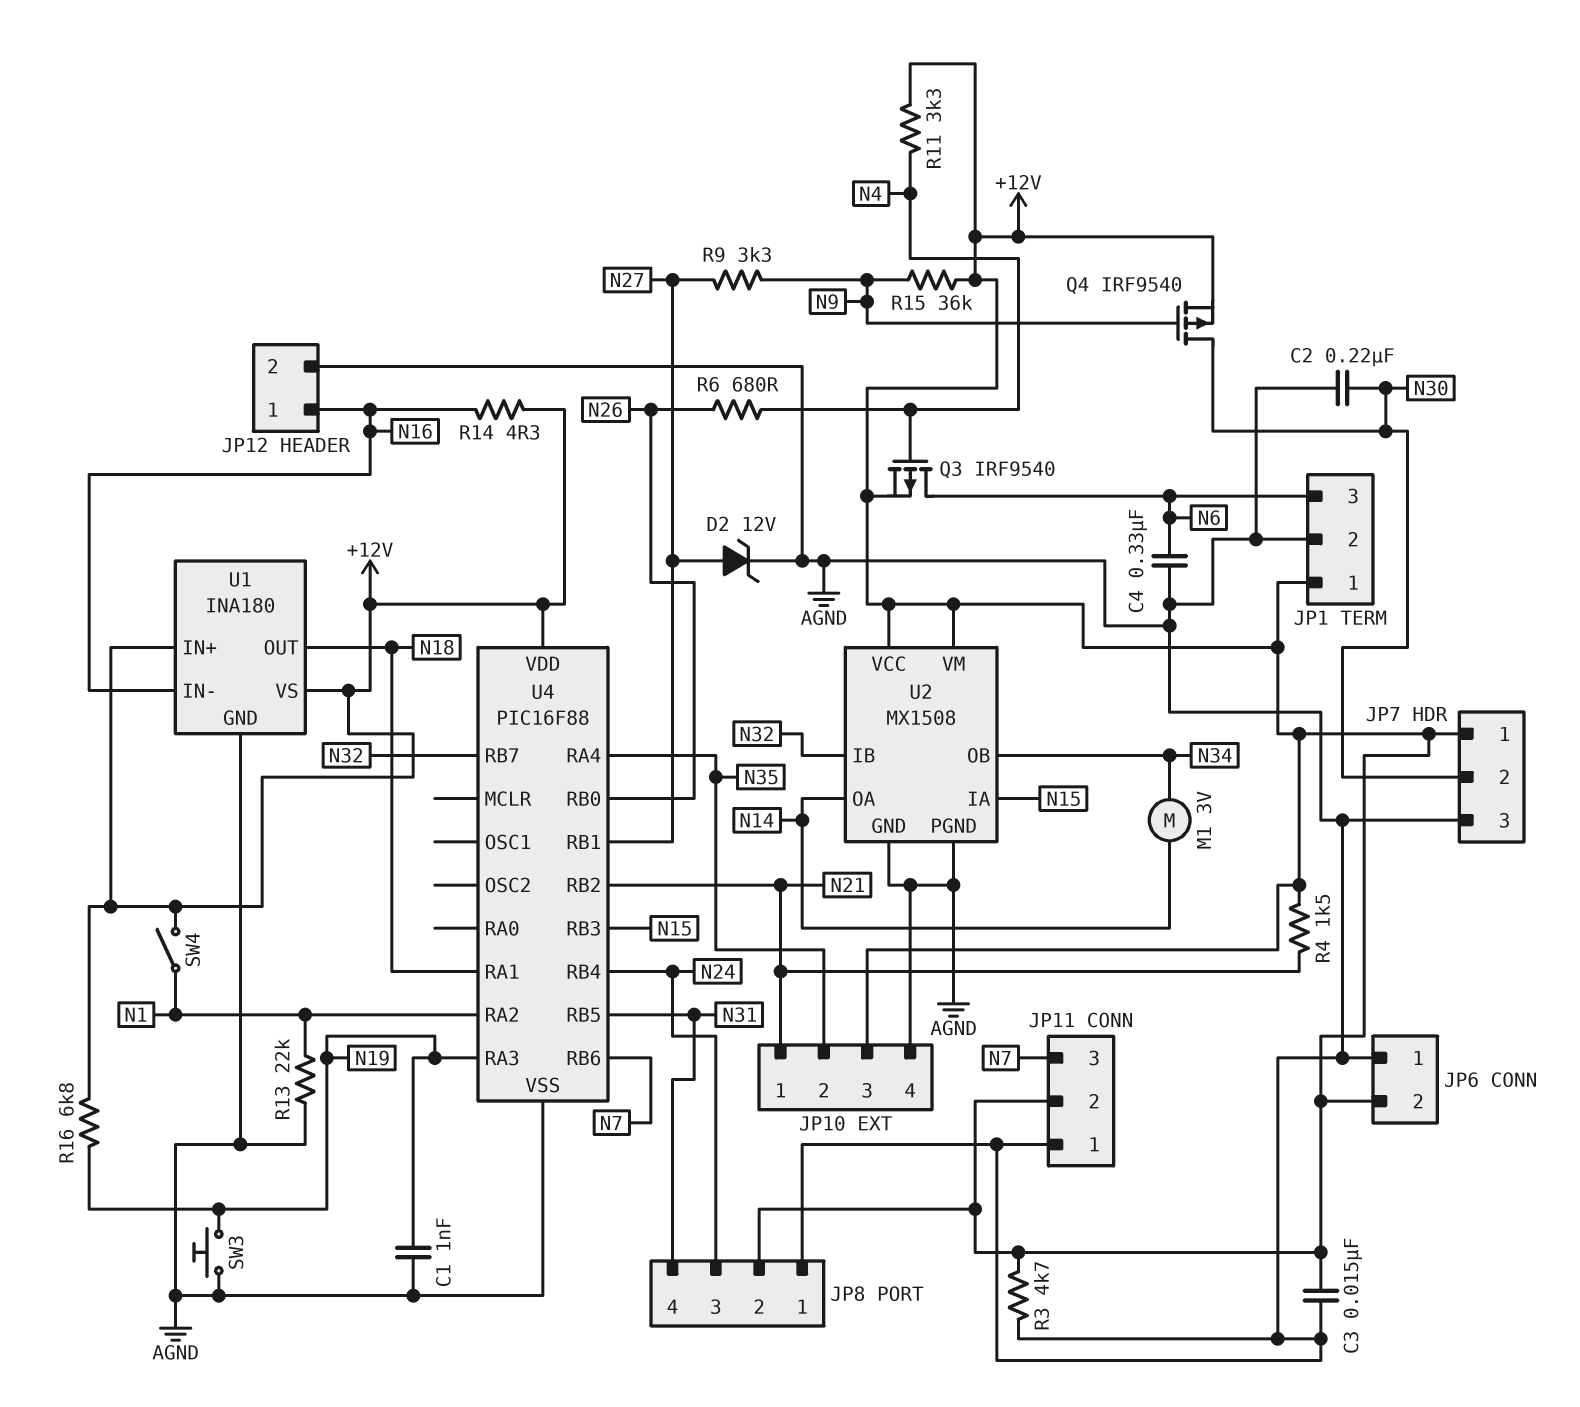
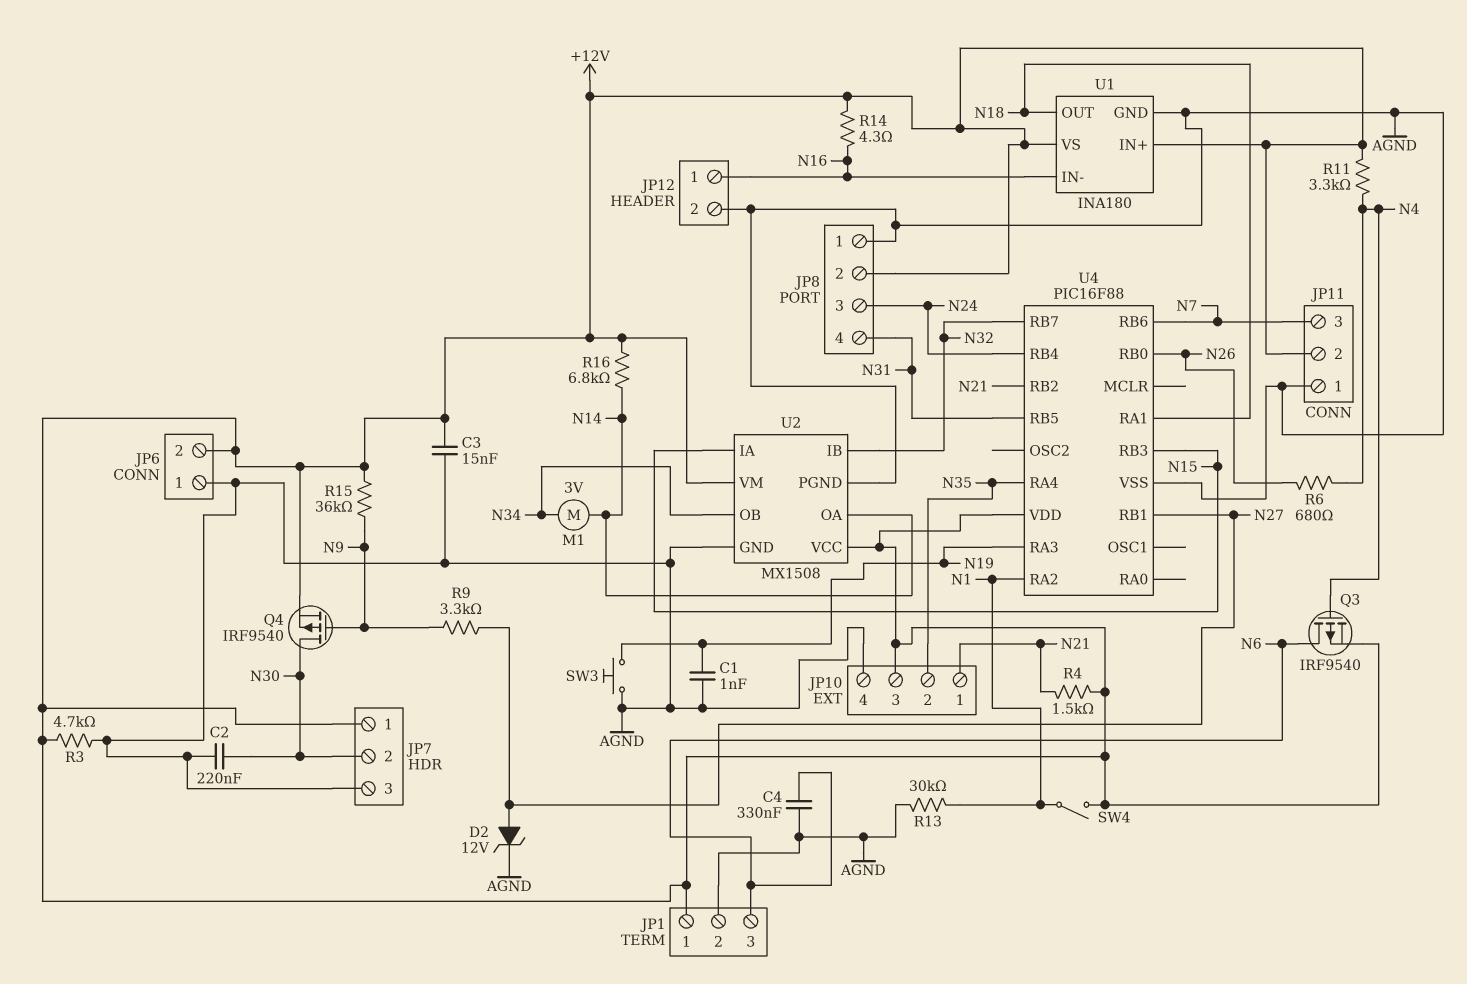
R13: 22k (AGND, N1) -> 30k (AGND, N1)
R16: 6.8k (+12V, N19) -> 6.8k (+12V, N14)

